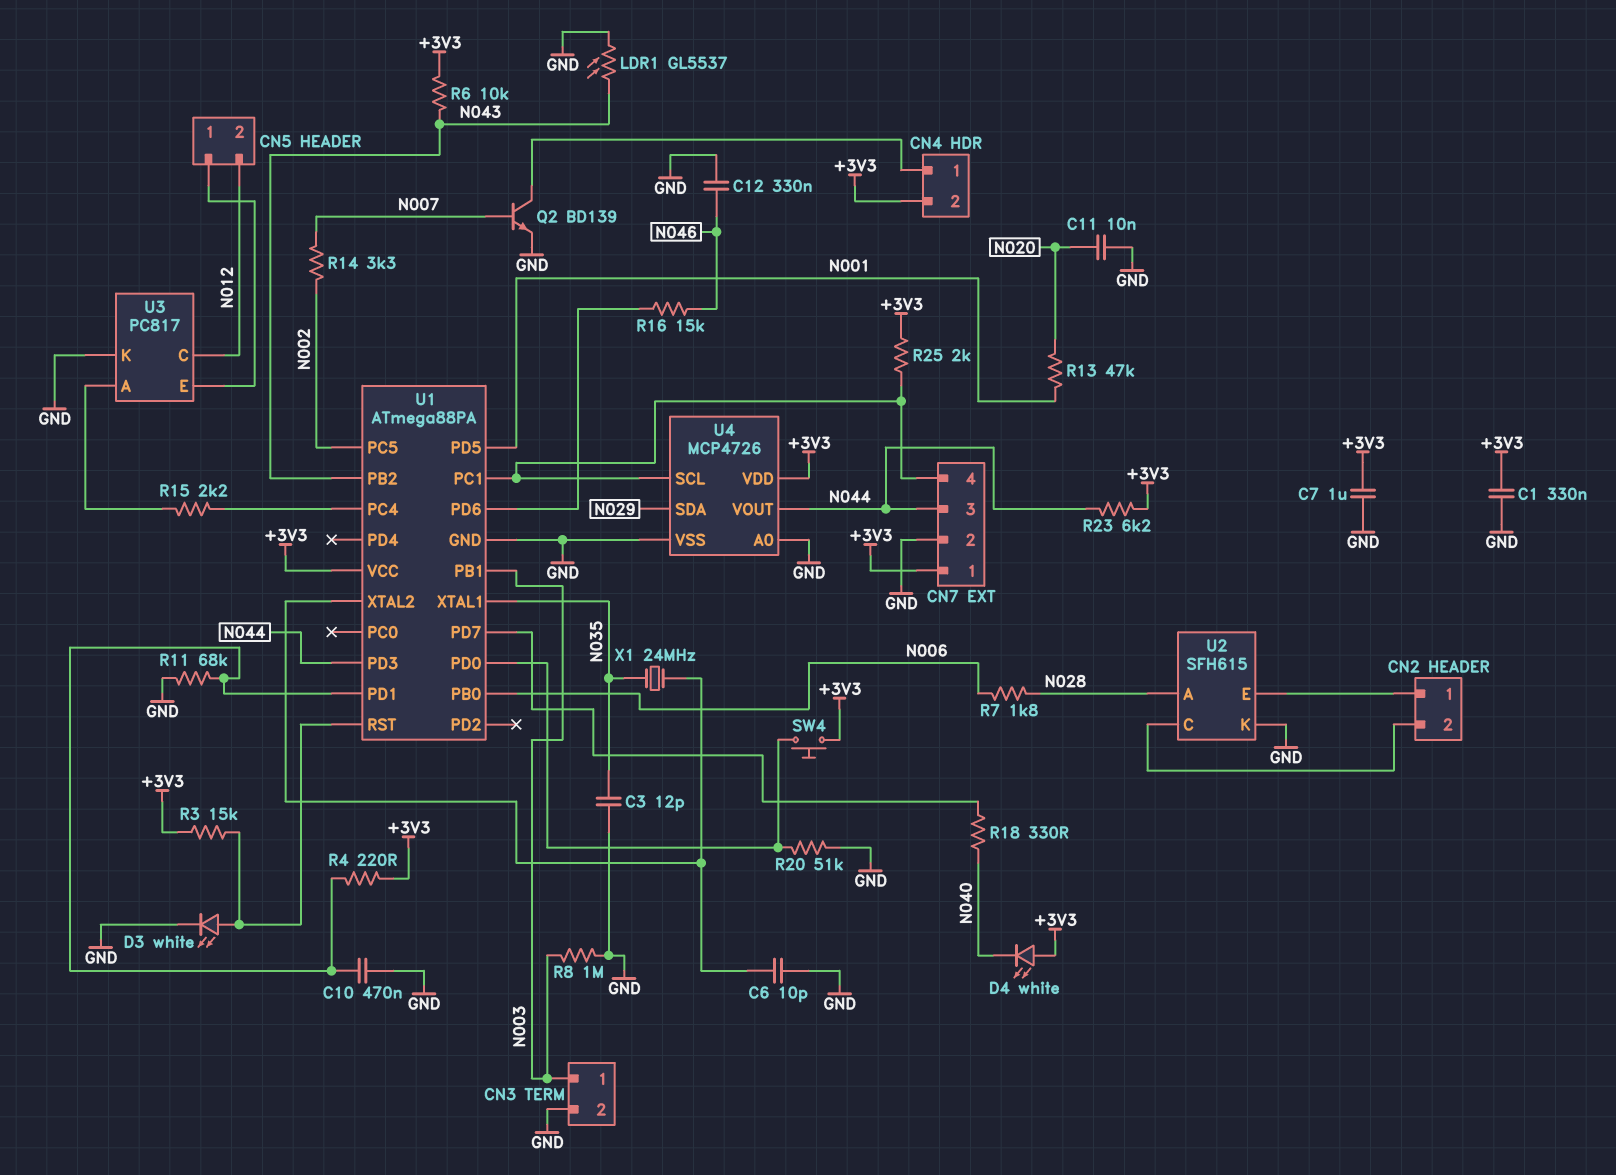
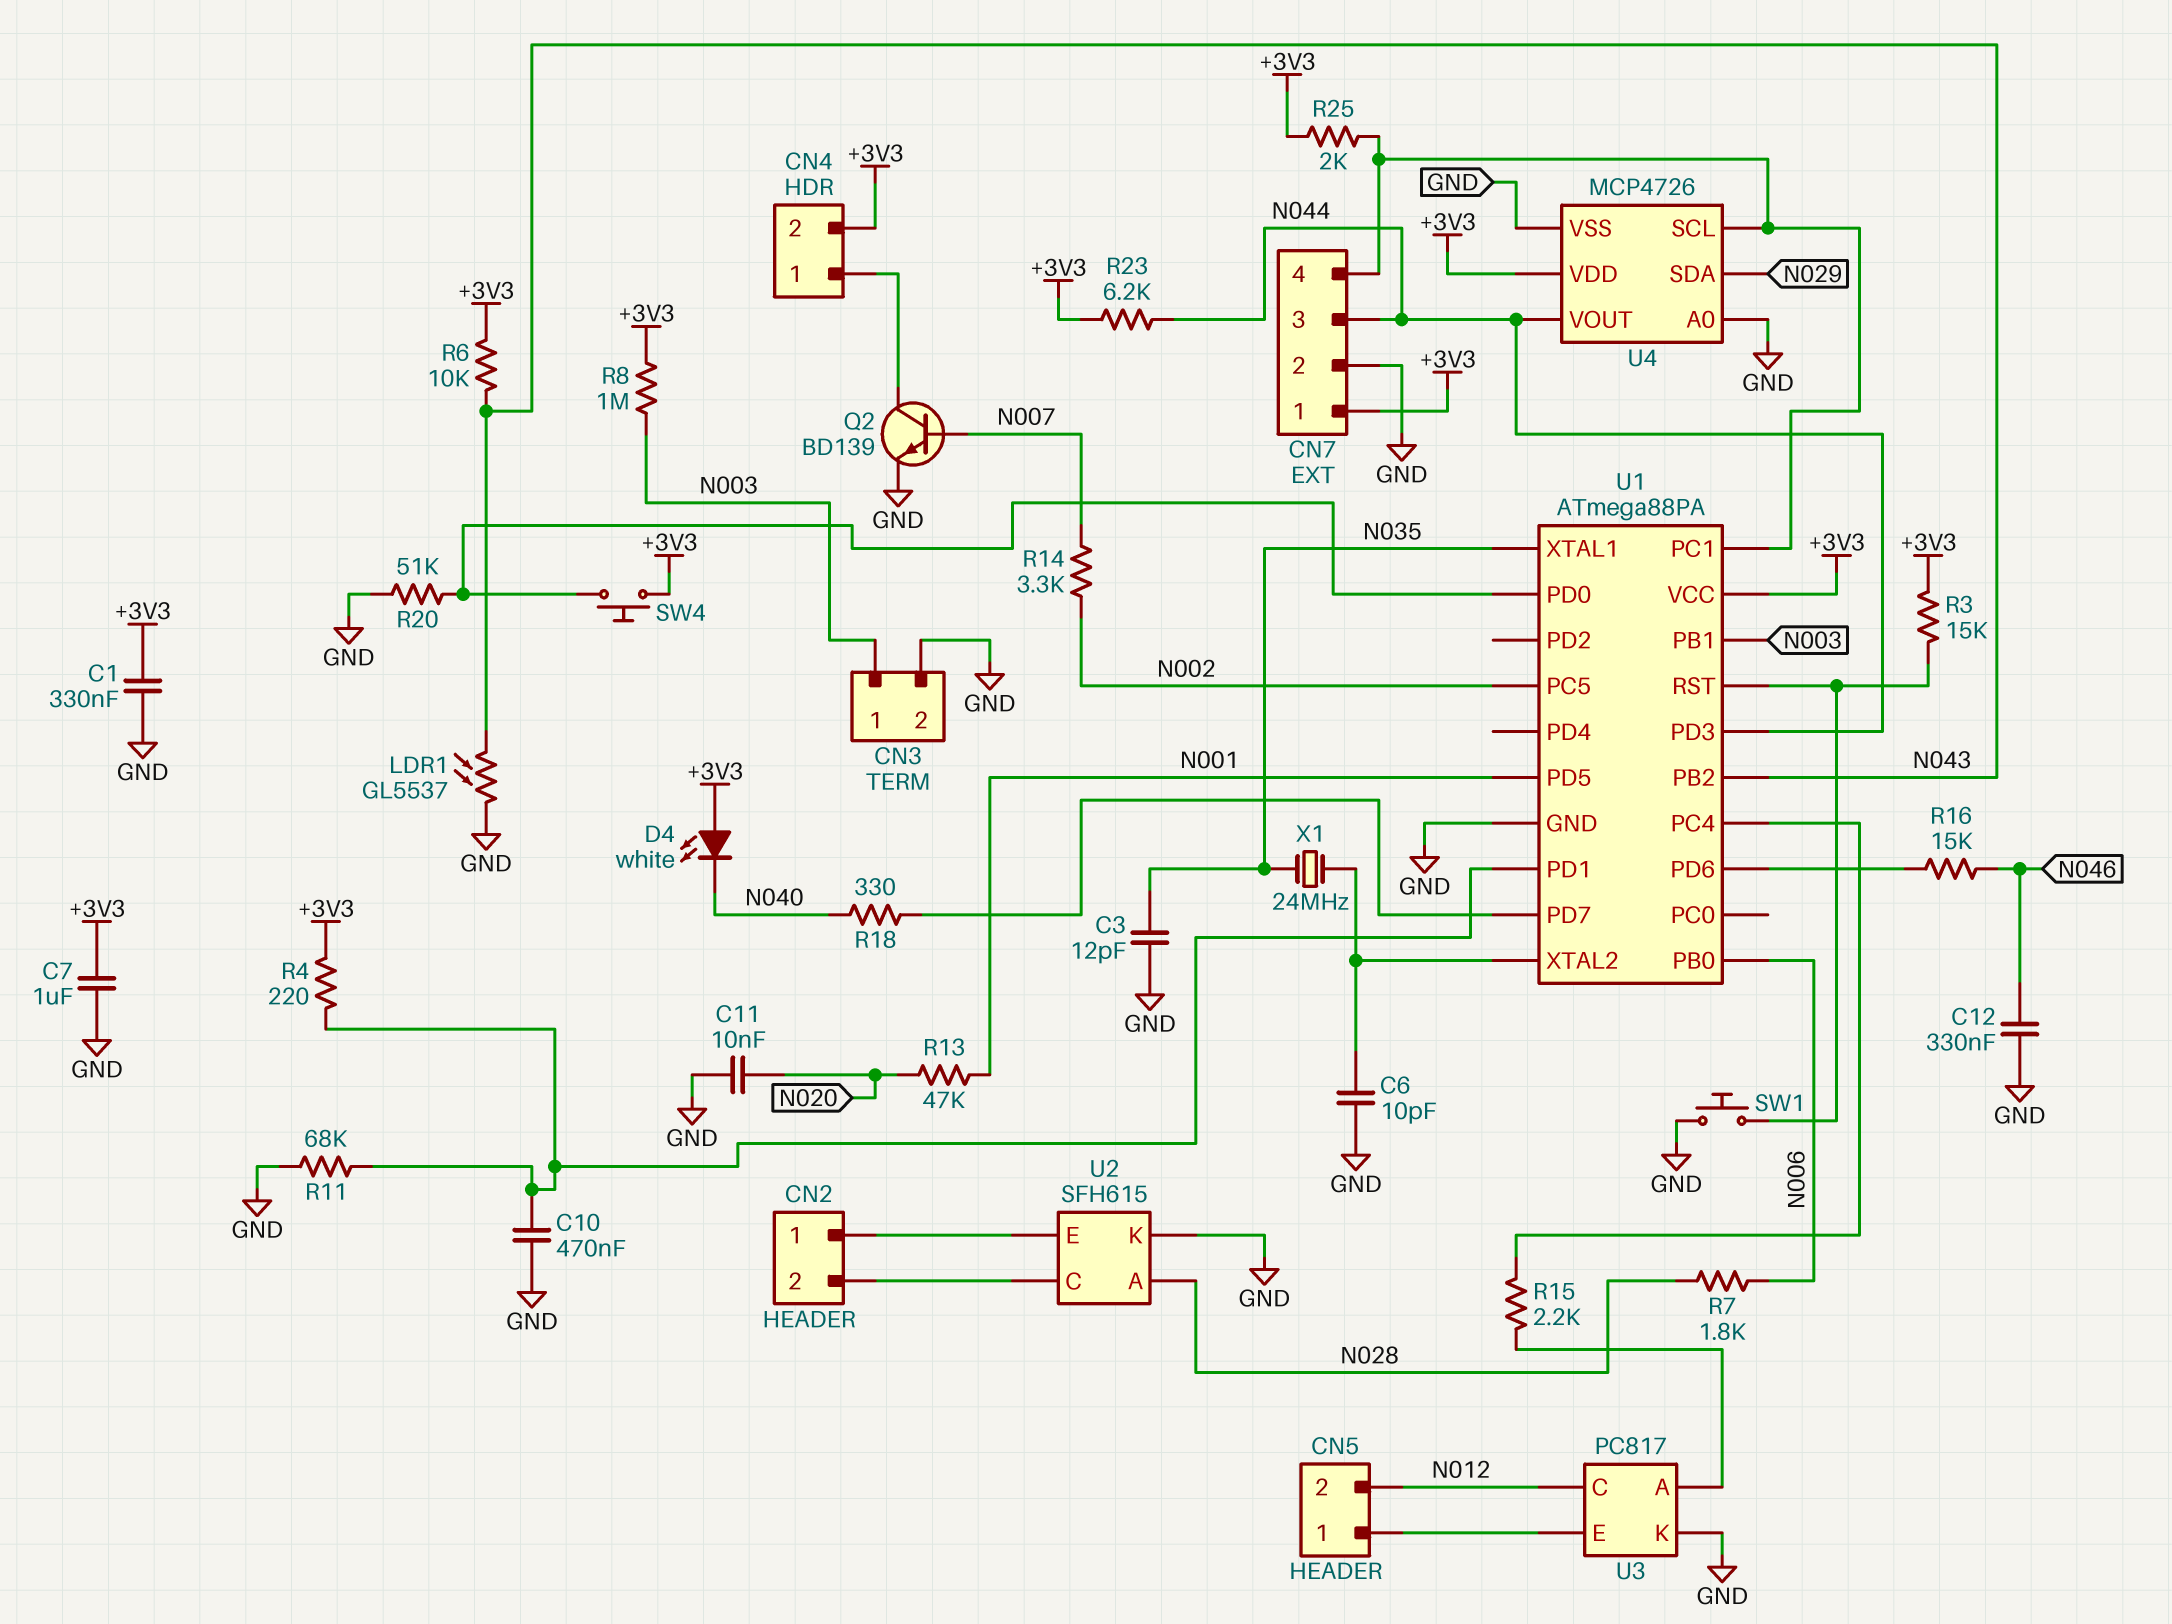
D3: LED white (A U1/RST, K GND) -> none
R8: 1M (GND, N003) -> 1M (+3V3, N003)
SW1: none -> button (GND, U1/RST)

